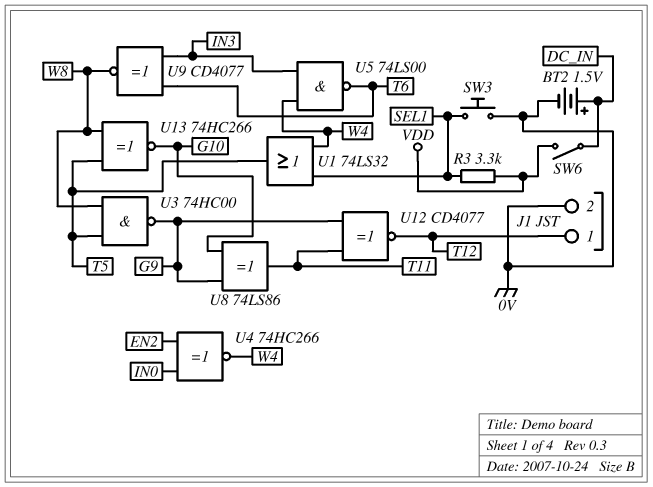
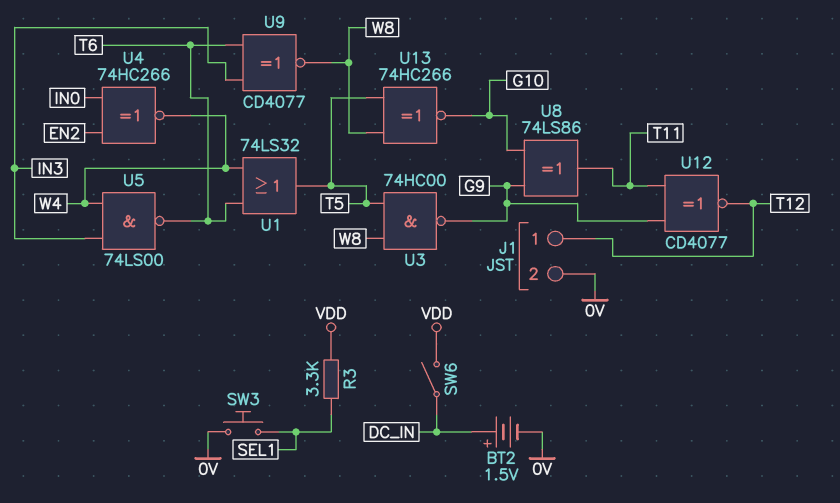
U1: OR 74LS32 (in SEL1, in W4, out T5) -> OR 74LS32 (in T6, in W4, out T5)

